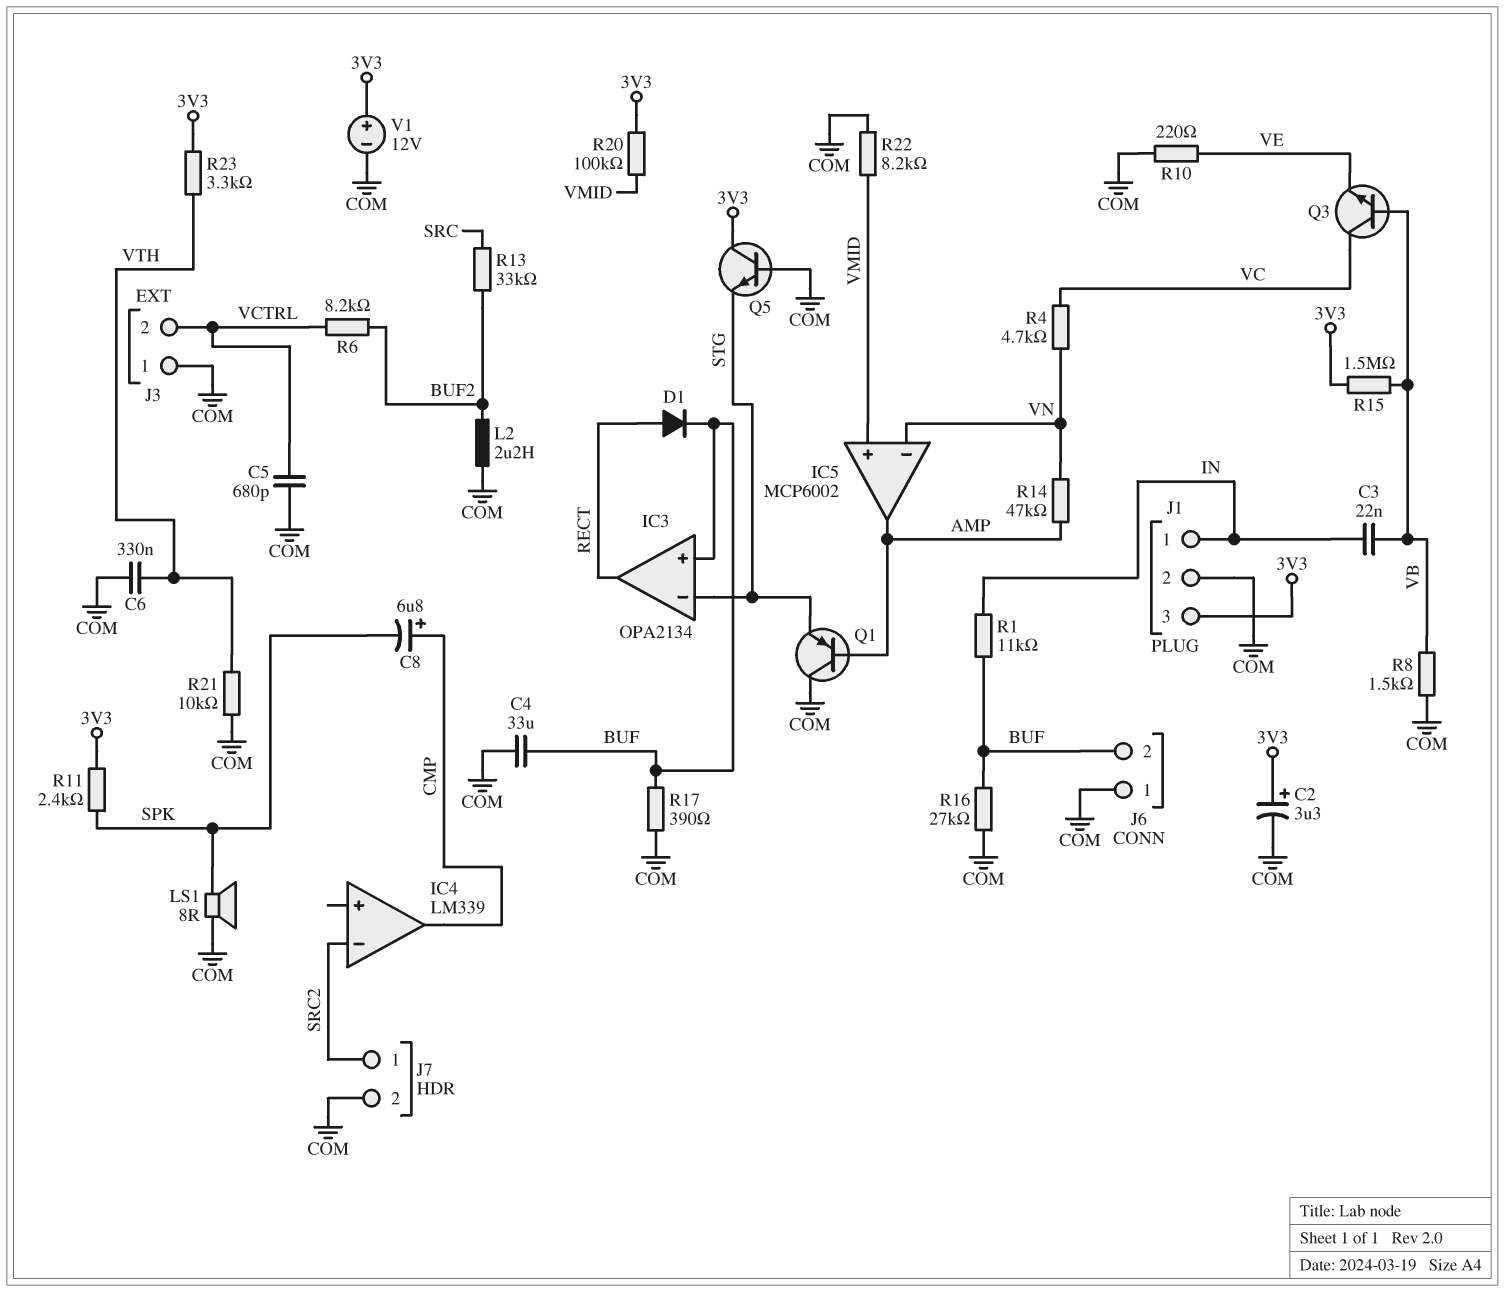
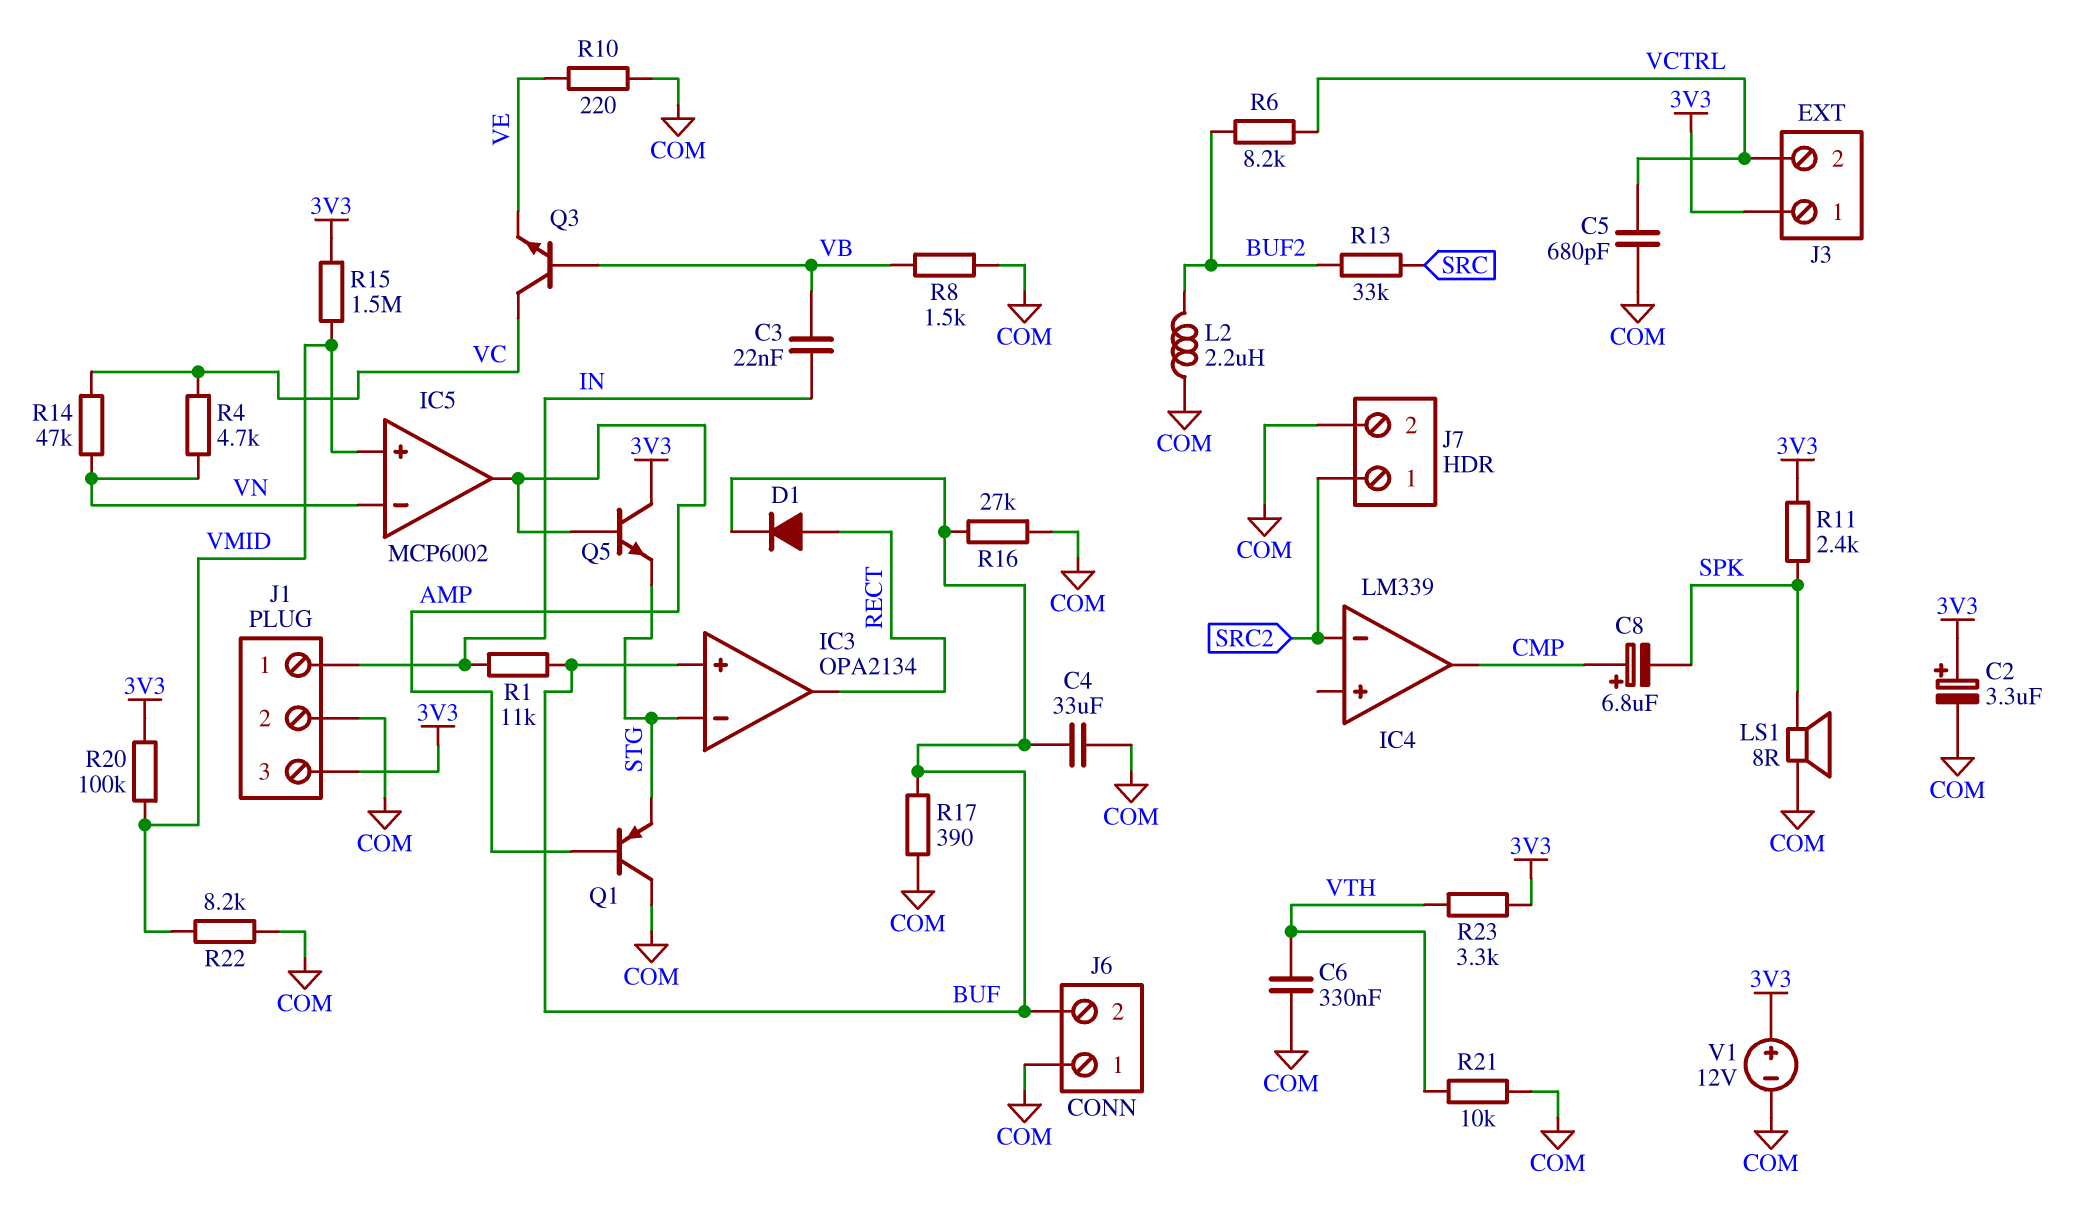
J3 pin 1: COM -> 3V3
Q5: NPN (B COM, C 3V3, E STG) -> NPN (B AMP, C 3V3, E STG)
R14: 47k (AMP, VN) -> 47k (VC, VN)
R15: 1.5M (3V3, VB) -> 1.5M (3V3, VMID)

